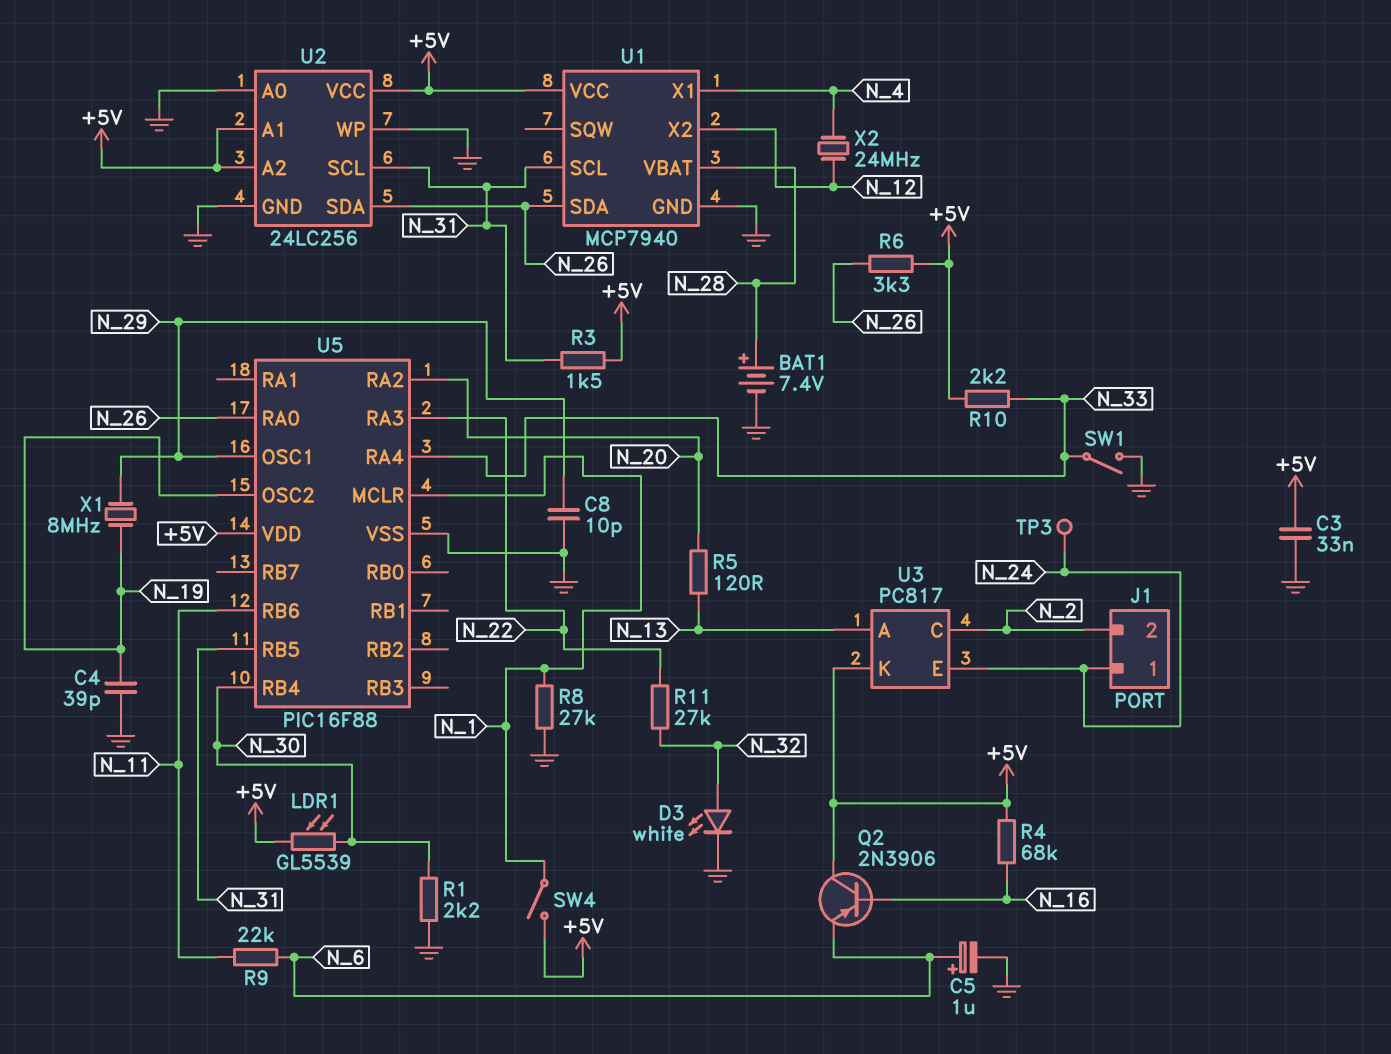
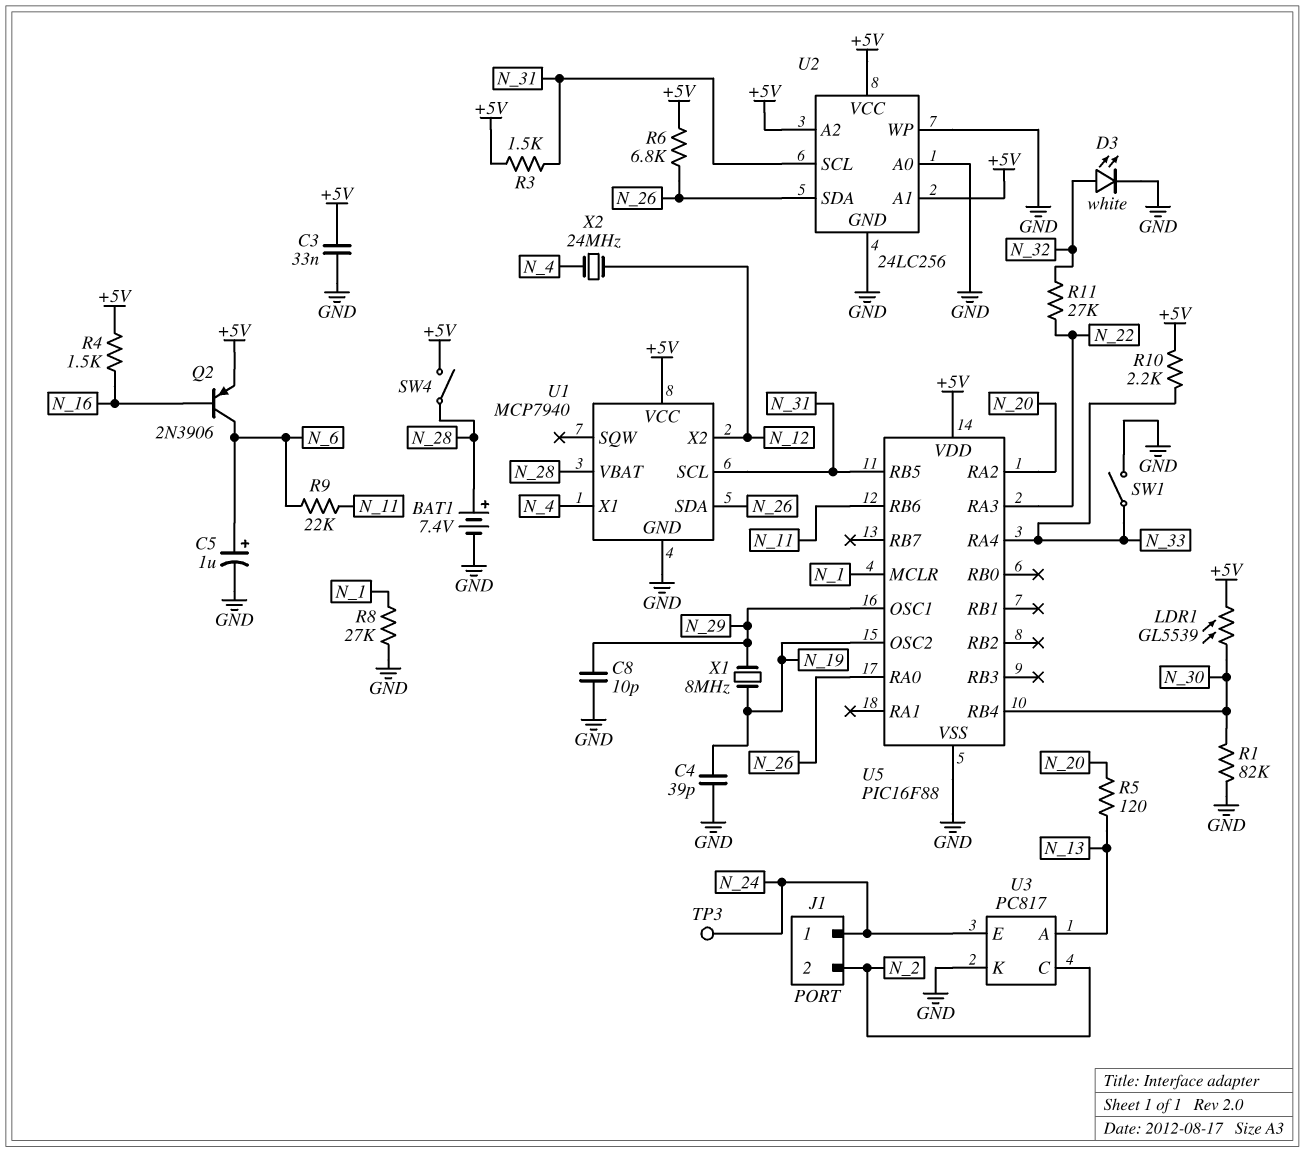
Q2: PNP 2N3906 (B N_16, C +5V, E N_6) -> PNP 2N3906 (B N_16, C N_6, E +5V)
R1: 2.2k (GND, N_30) -> 82k (GND, N_30)
R4: 68k (+5V, N_16) -> 1.5k (+5V, N_16)
R6: 3.3k (+5V, N_26) -> 6.8k (+5V, N_26)
SW4: switch (+5V, N_1) -> switch (+5V, N_28)
U3 pin K: +5V -> GND

